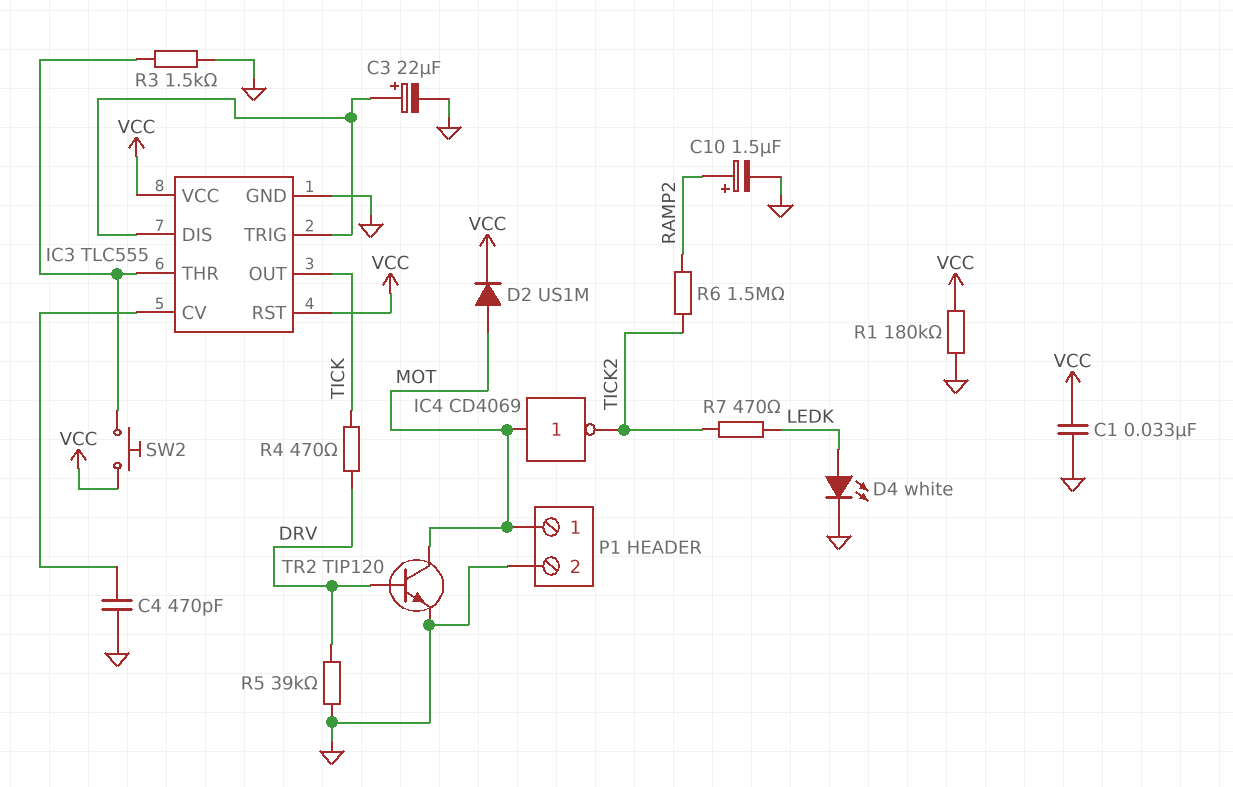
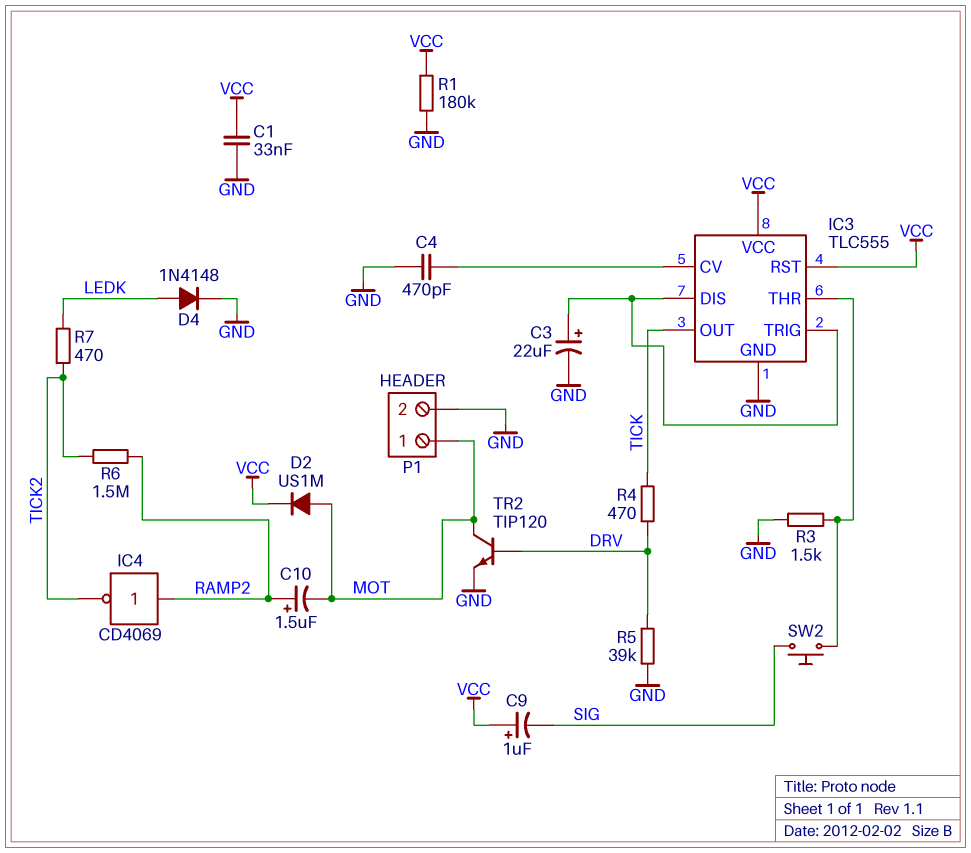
C9: none -> 1uF (plus VCC, minus SIG)
C10: 1.5uF (plus RAMP2, minus GND) -> 1.5uF (plus RAMP2, minus MOT)
D4: LED white (A LEDK, K GND) -> diode 1N4148 (A LEDK, K GND)
IC4: NOT CD4069 (in MOT, out TICK2) -> NOT CD4069 (in RAMP2, out TICK2)
SW2: button (IC3/THR, VCC) -> button (IC3/THR, SIG)

